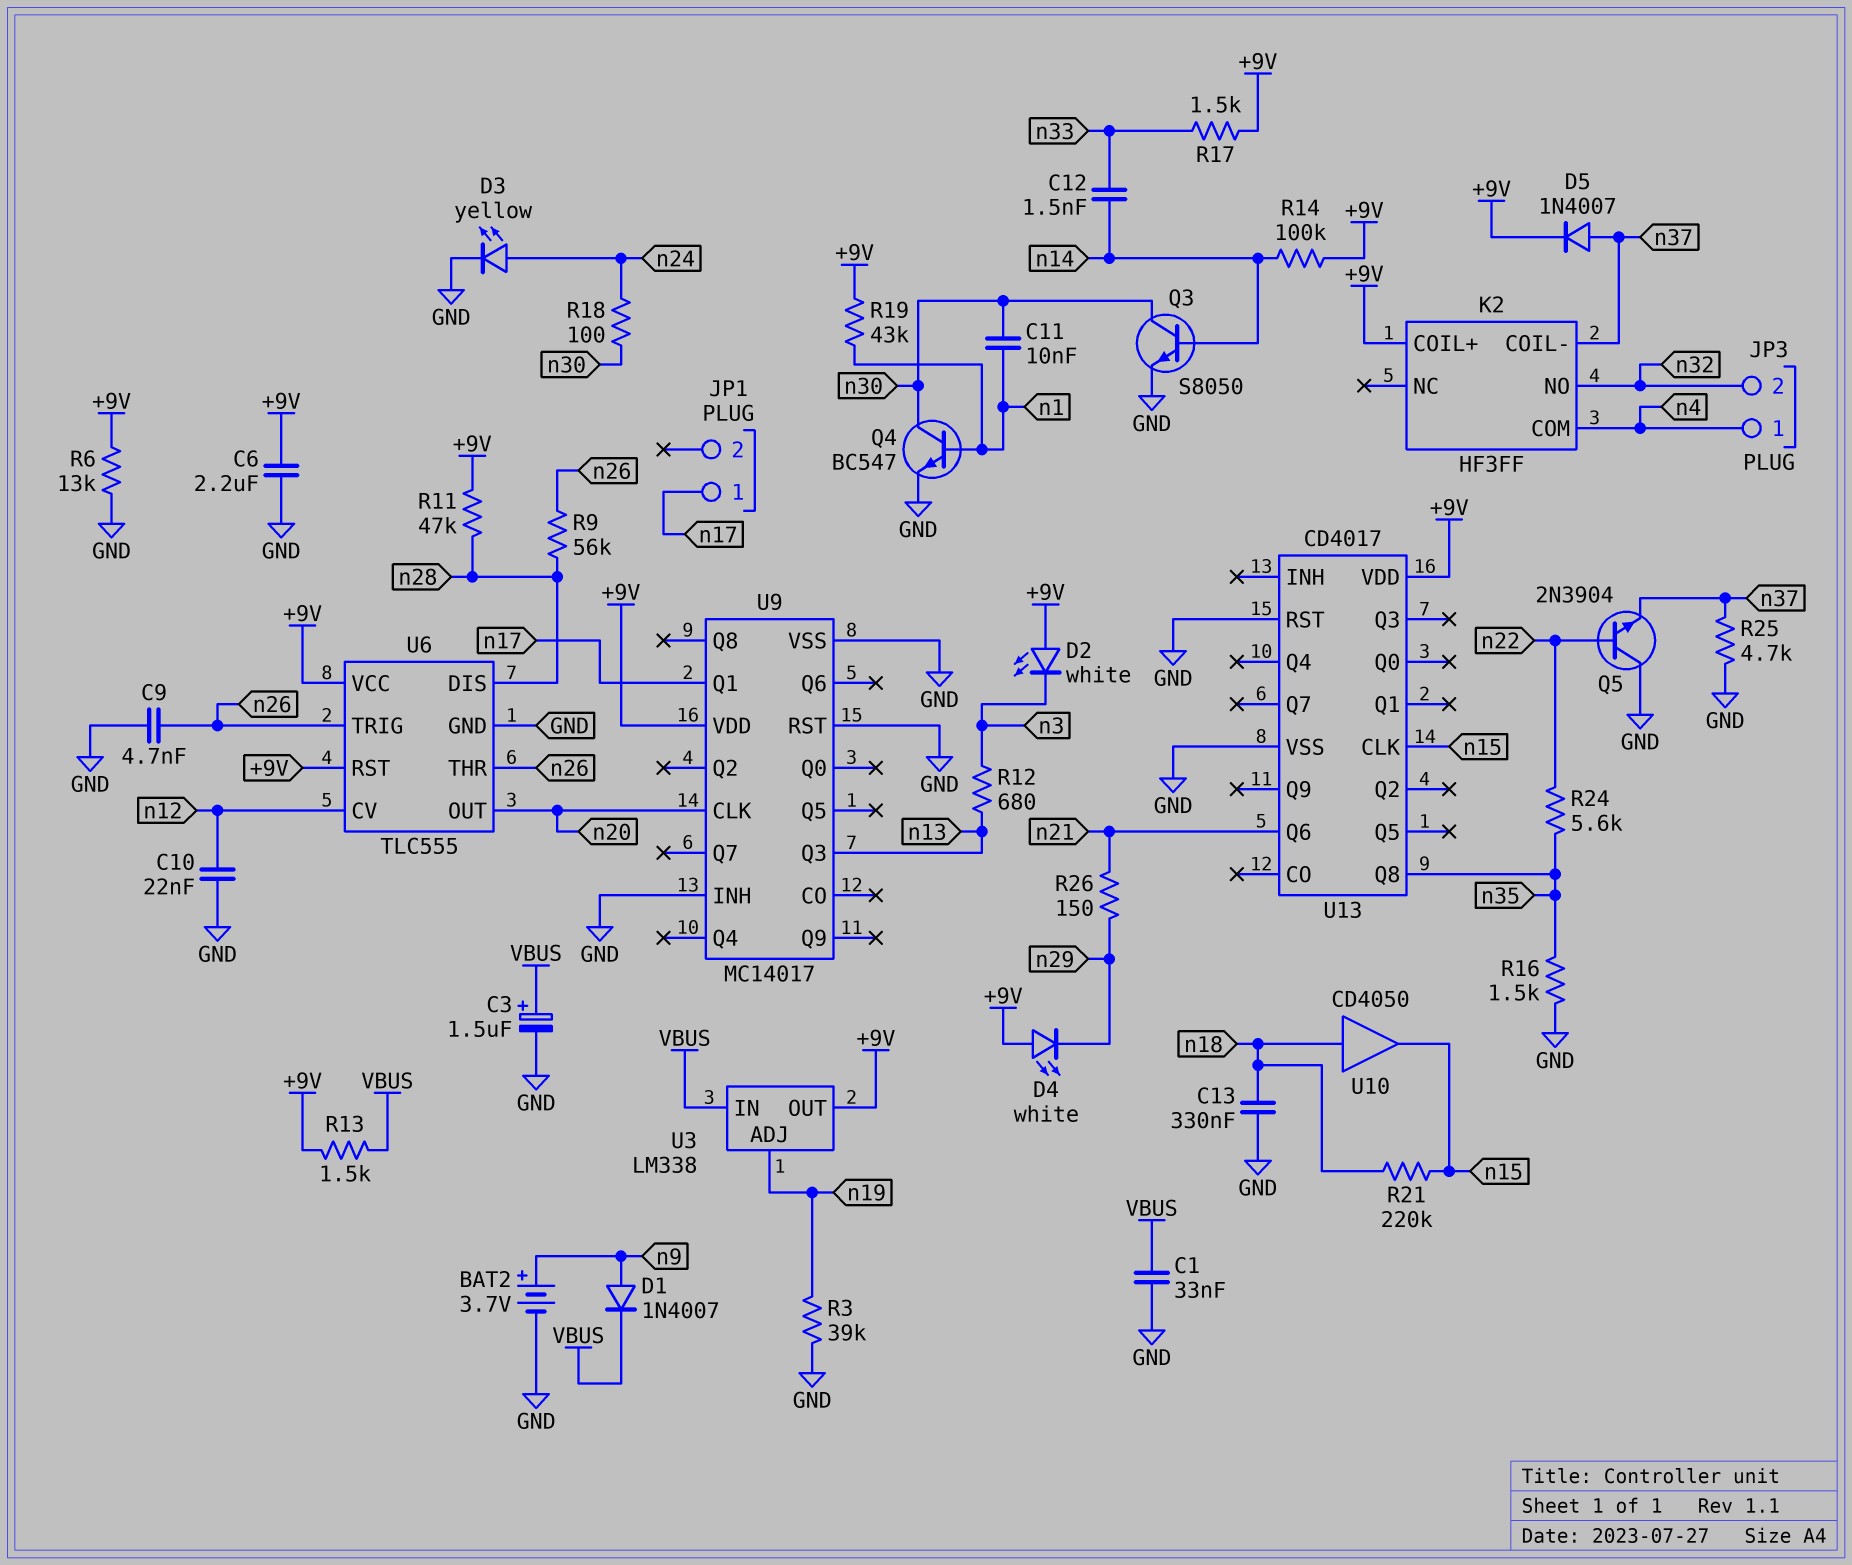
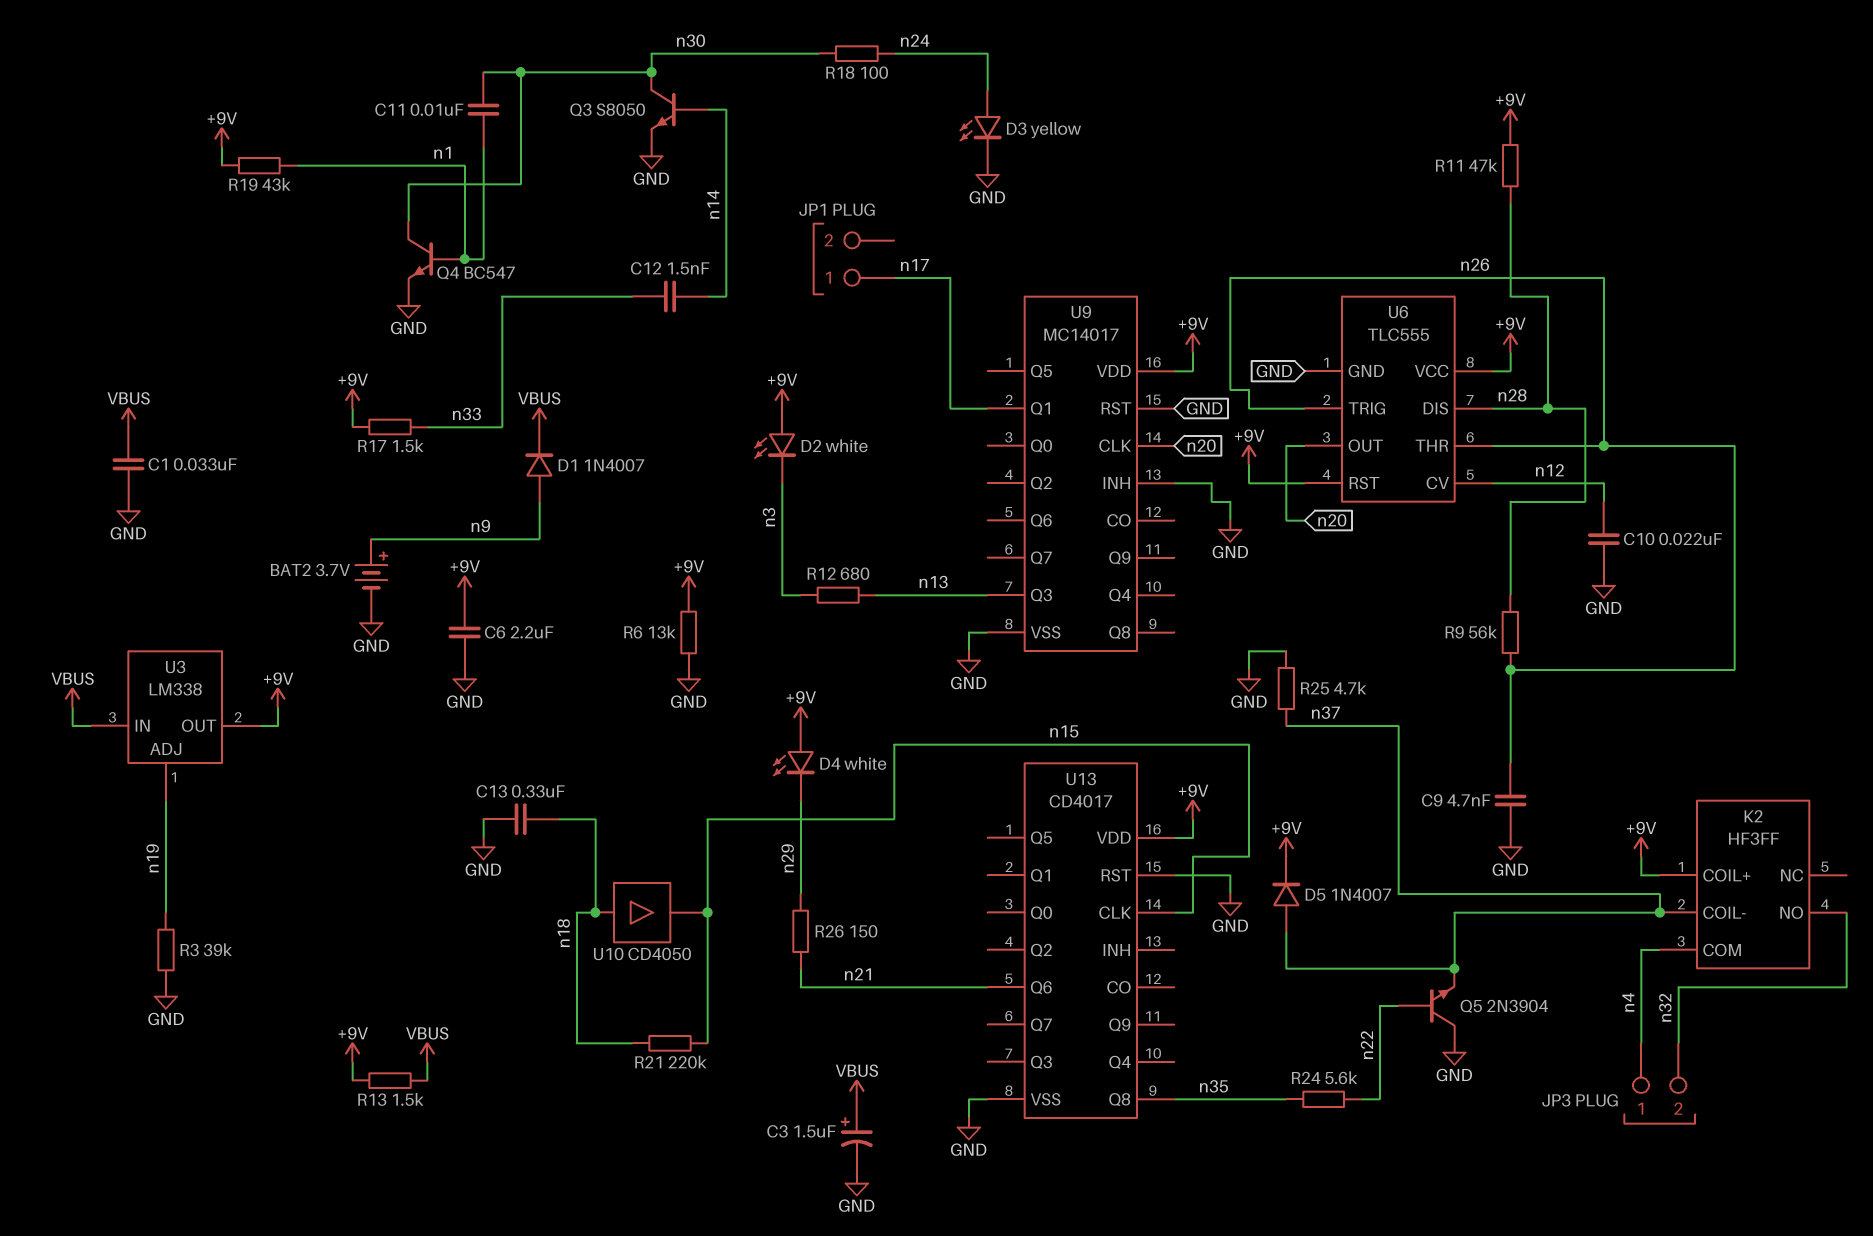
R14: 100k (+9V, n14) -> none
R16: 1.5k (GND, n35) -> none

